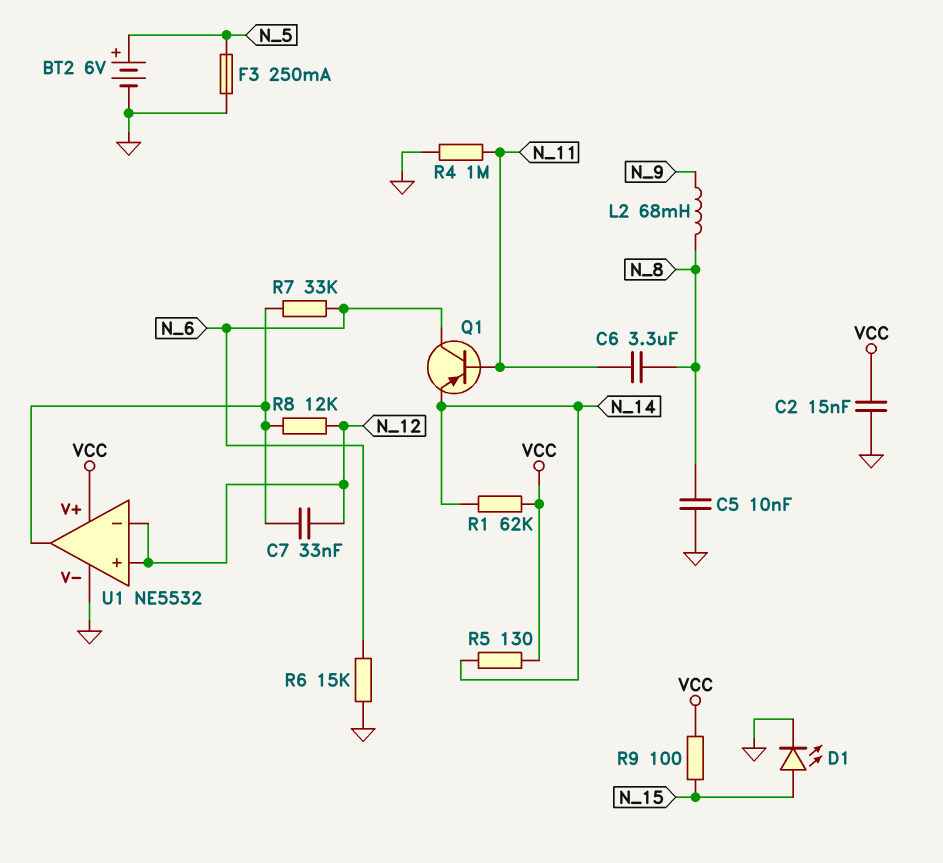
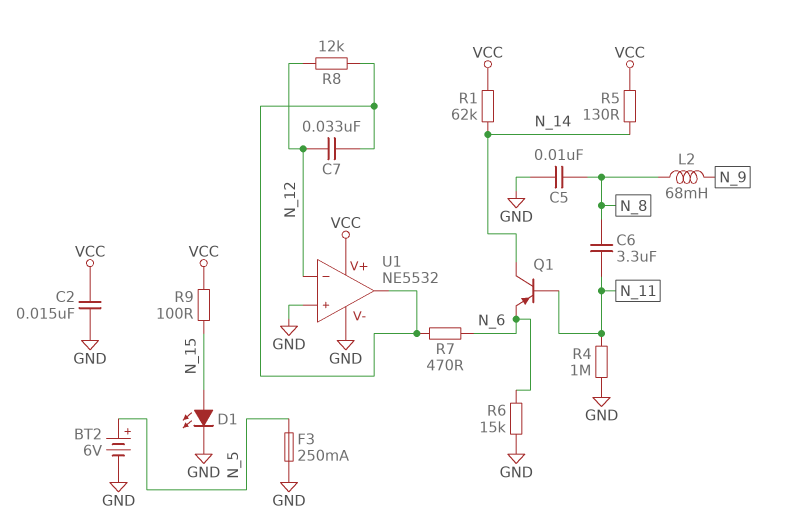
Q1: PNP (B N_11, C N_6, E N_14) -> PNP (B N_11, C N_14, E N_6)
R7: 33k (N_6, U1/out) -> 470 (N_6, U1/out)
U1 pin in+: N_12 -> GND

